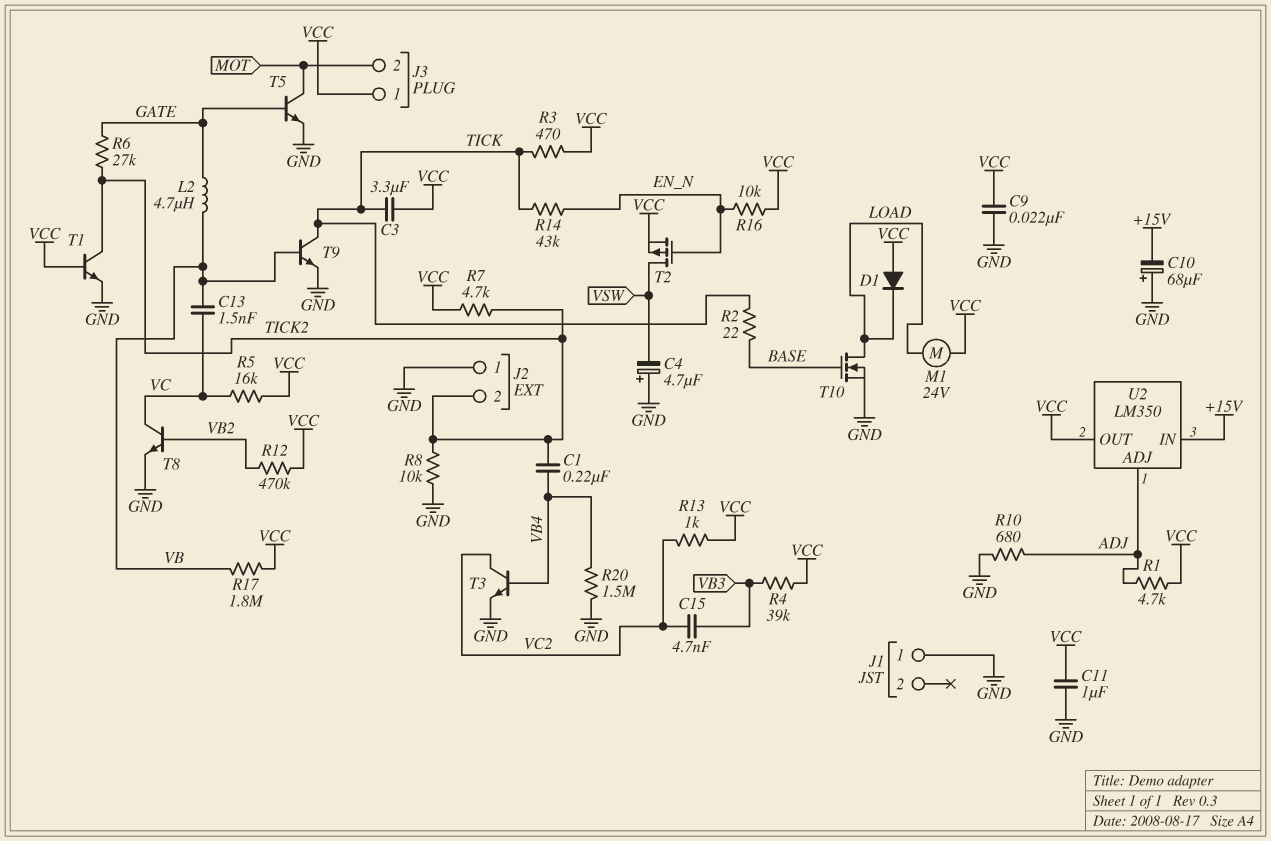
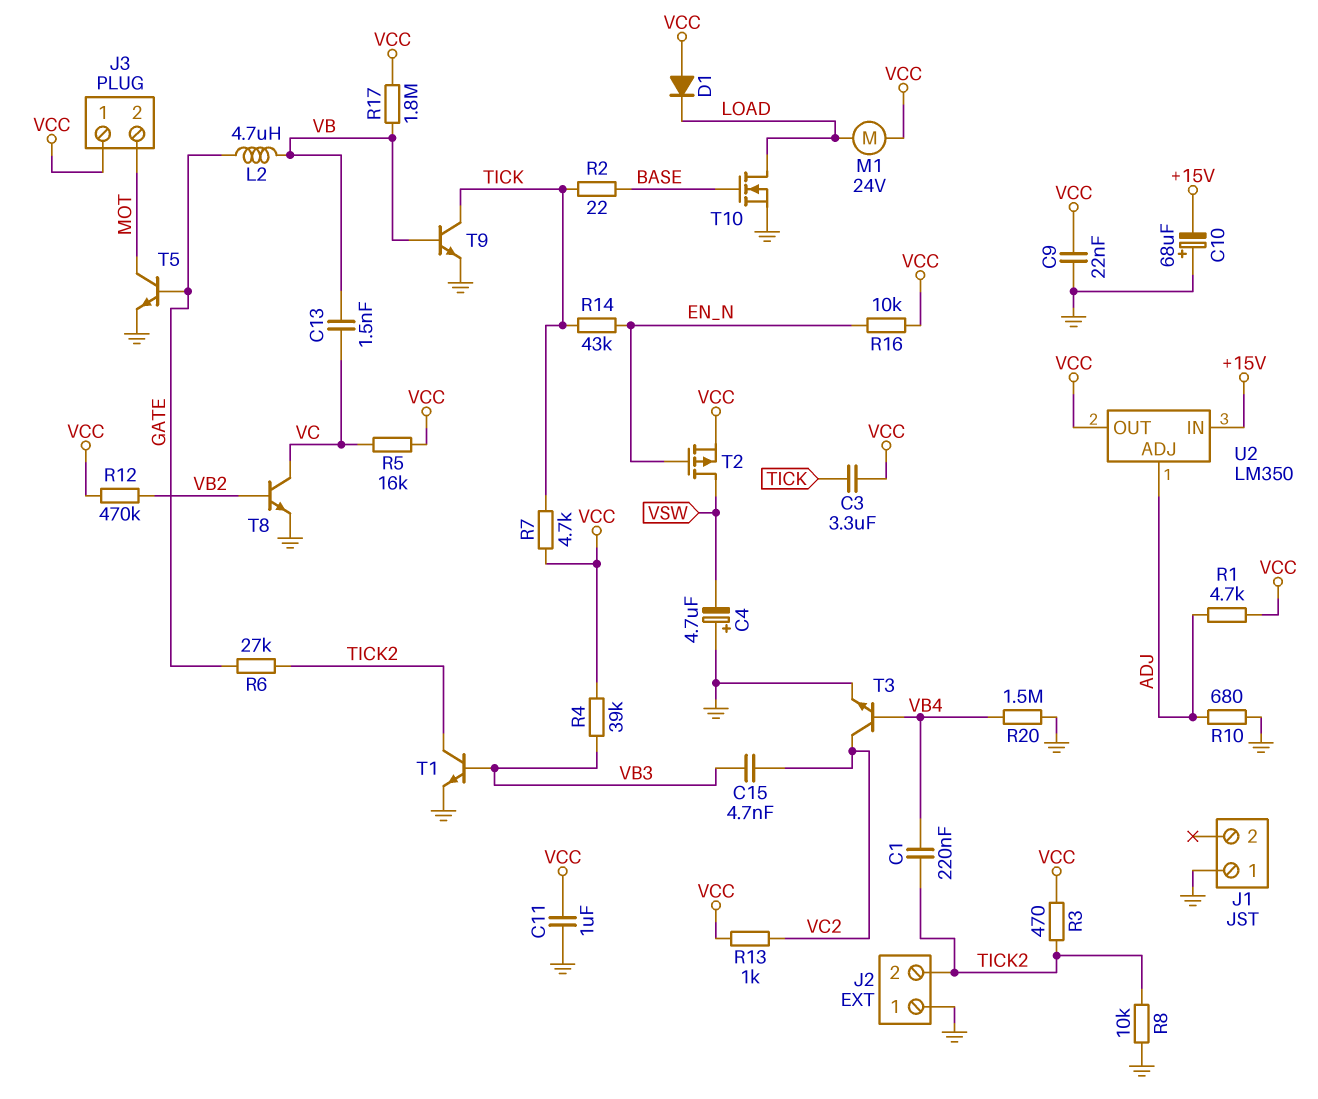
R3: 470 (TICK, VCC) -> 470 (TICK2, VCC)
R7: 4.7k (TICK2, VCC) -> 4.7k (TICK, VCC)
T1: NPN (B VCC, C TICK2, E GND) -> NPN (B VB3, C TICK2, E GND)

